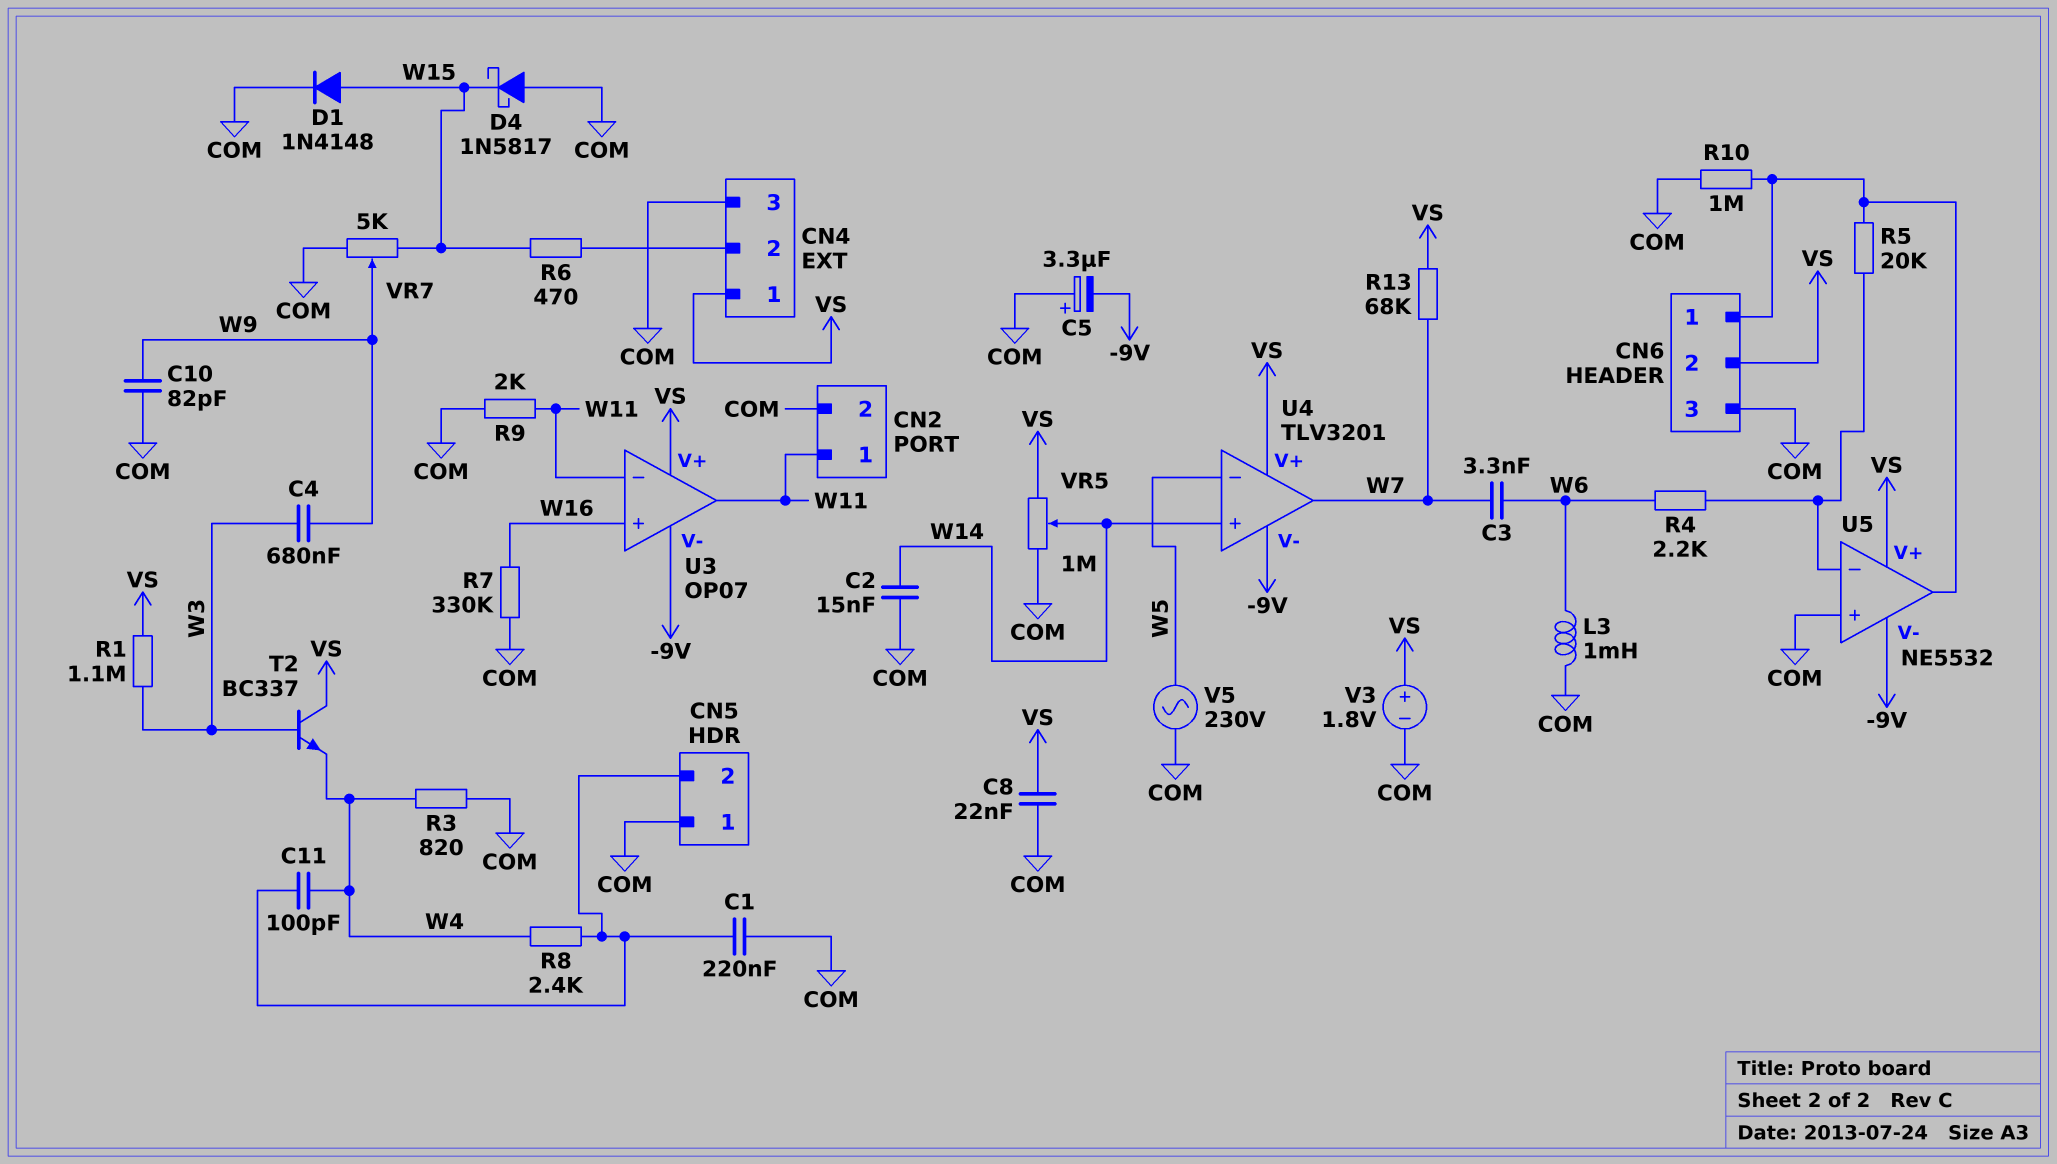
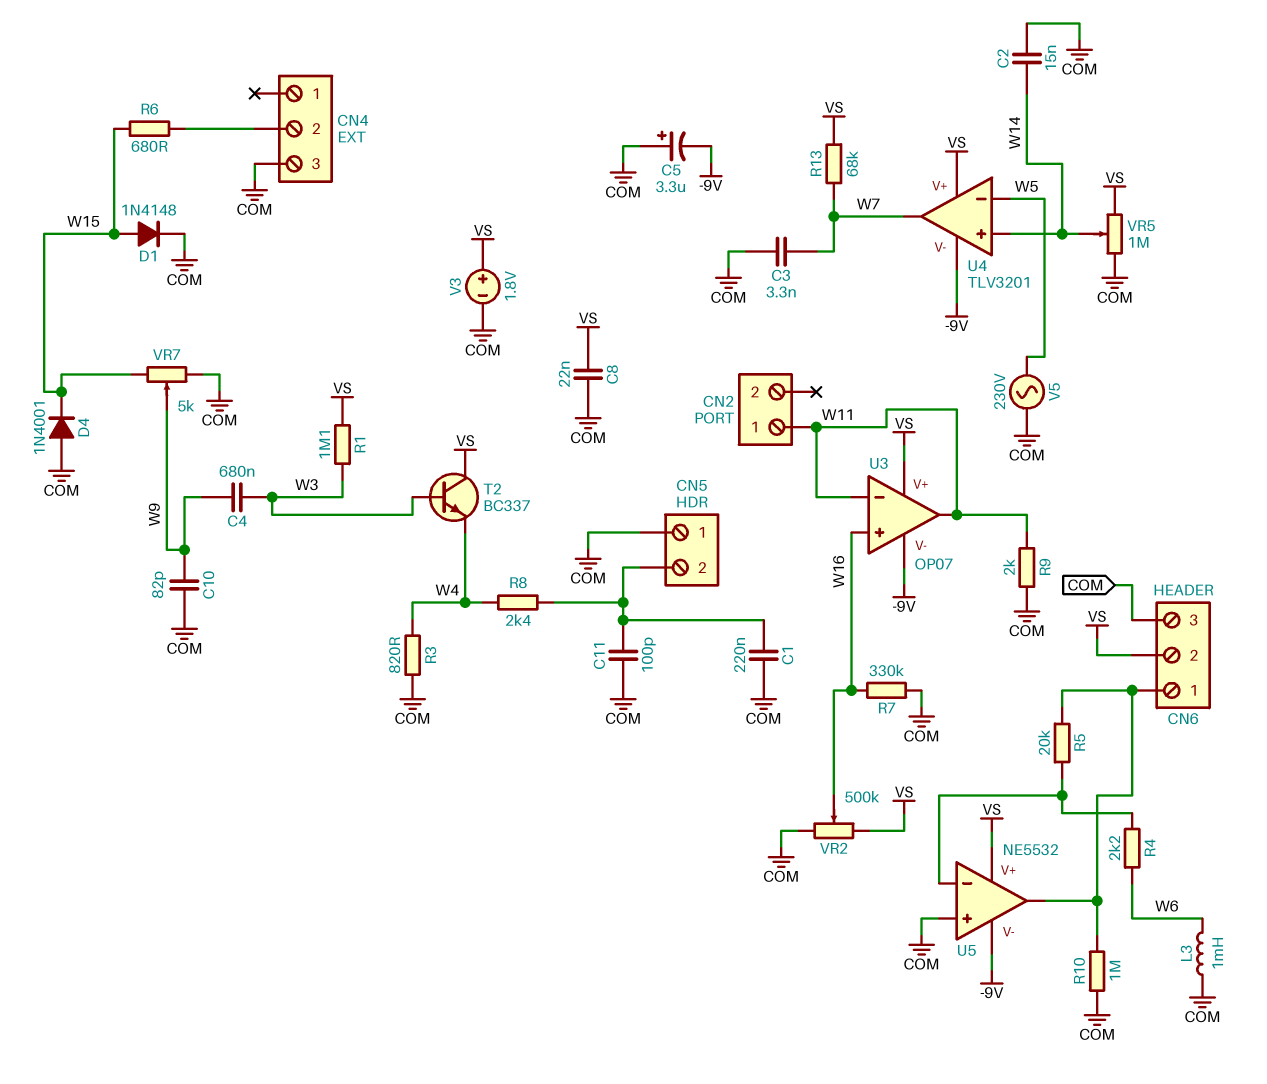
C3: 3.3nF (W6, W7) -> 3.3nF (COM, W7)
C11: 100pF (CN5/2, W4) -> 100pF (CN5/2, COM)
CN2 pin 2: COM -> none
CN4 pin 1: VS -> none
D4: schottky 1N5817 (A COM, K W15) -> diode 1N4001 (A COM, K W15)
R6: 470 (CN4/2, W15) -> 680 (CN4/2, W15)
VR2: none -> 500k (COM, VS, wiper W16)

